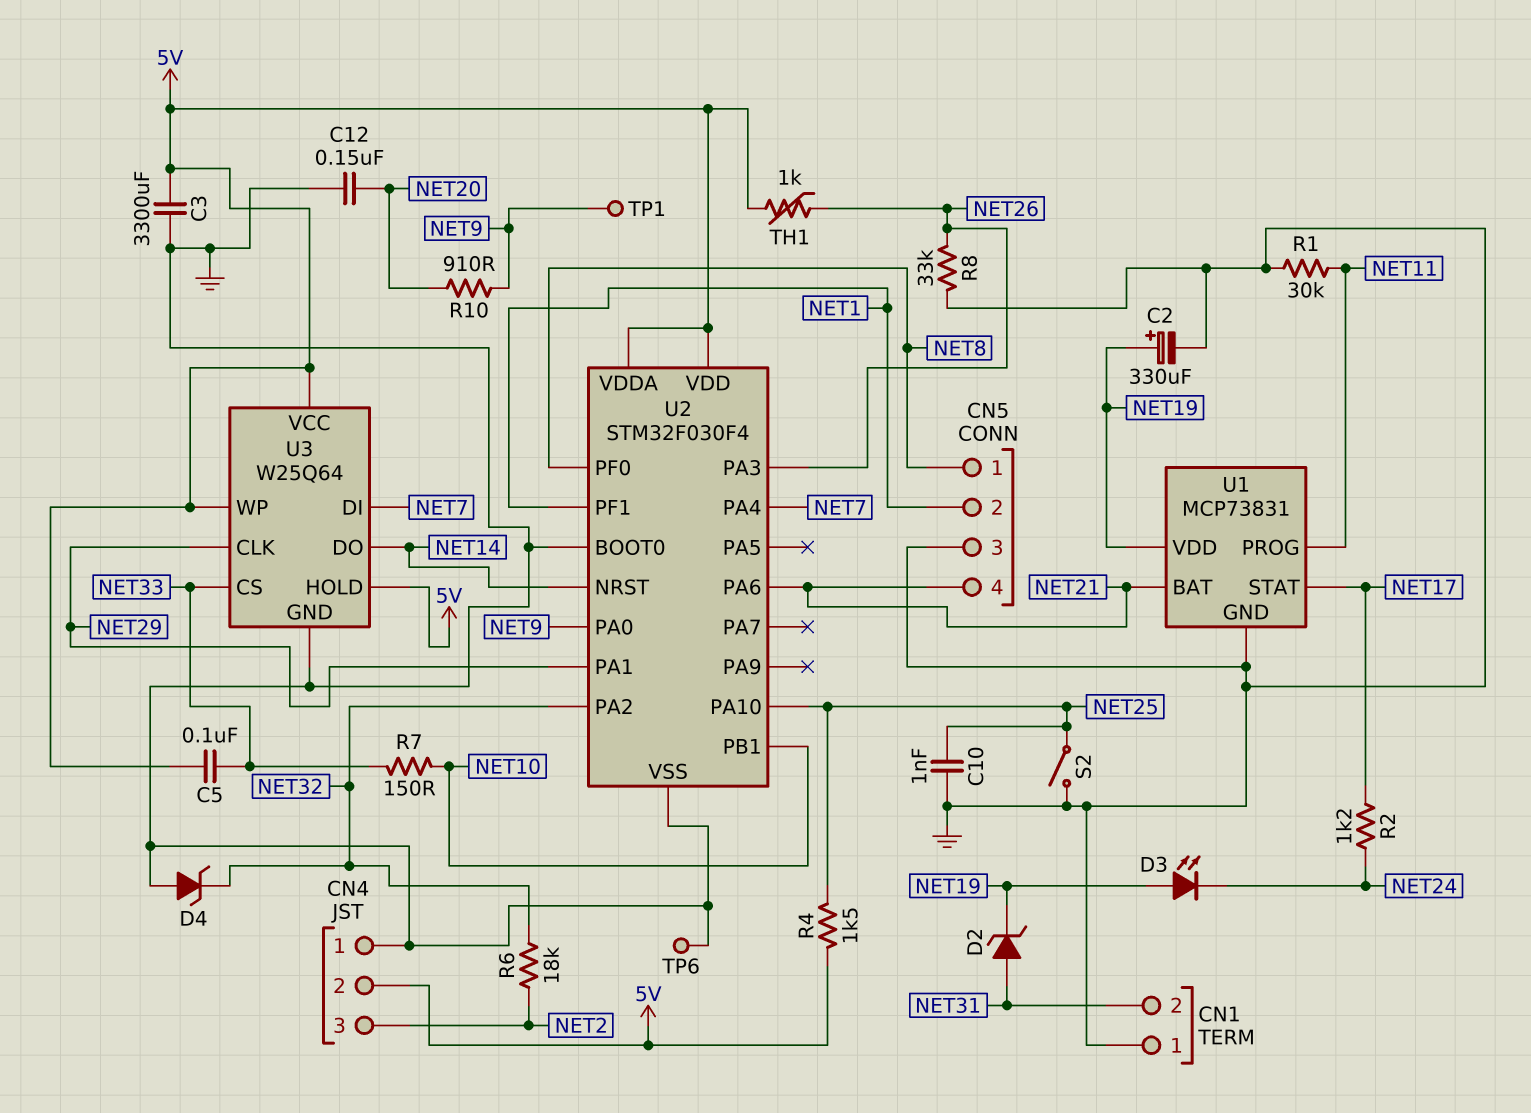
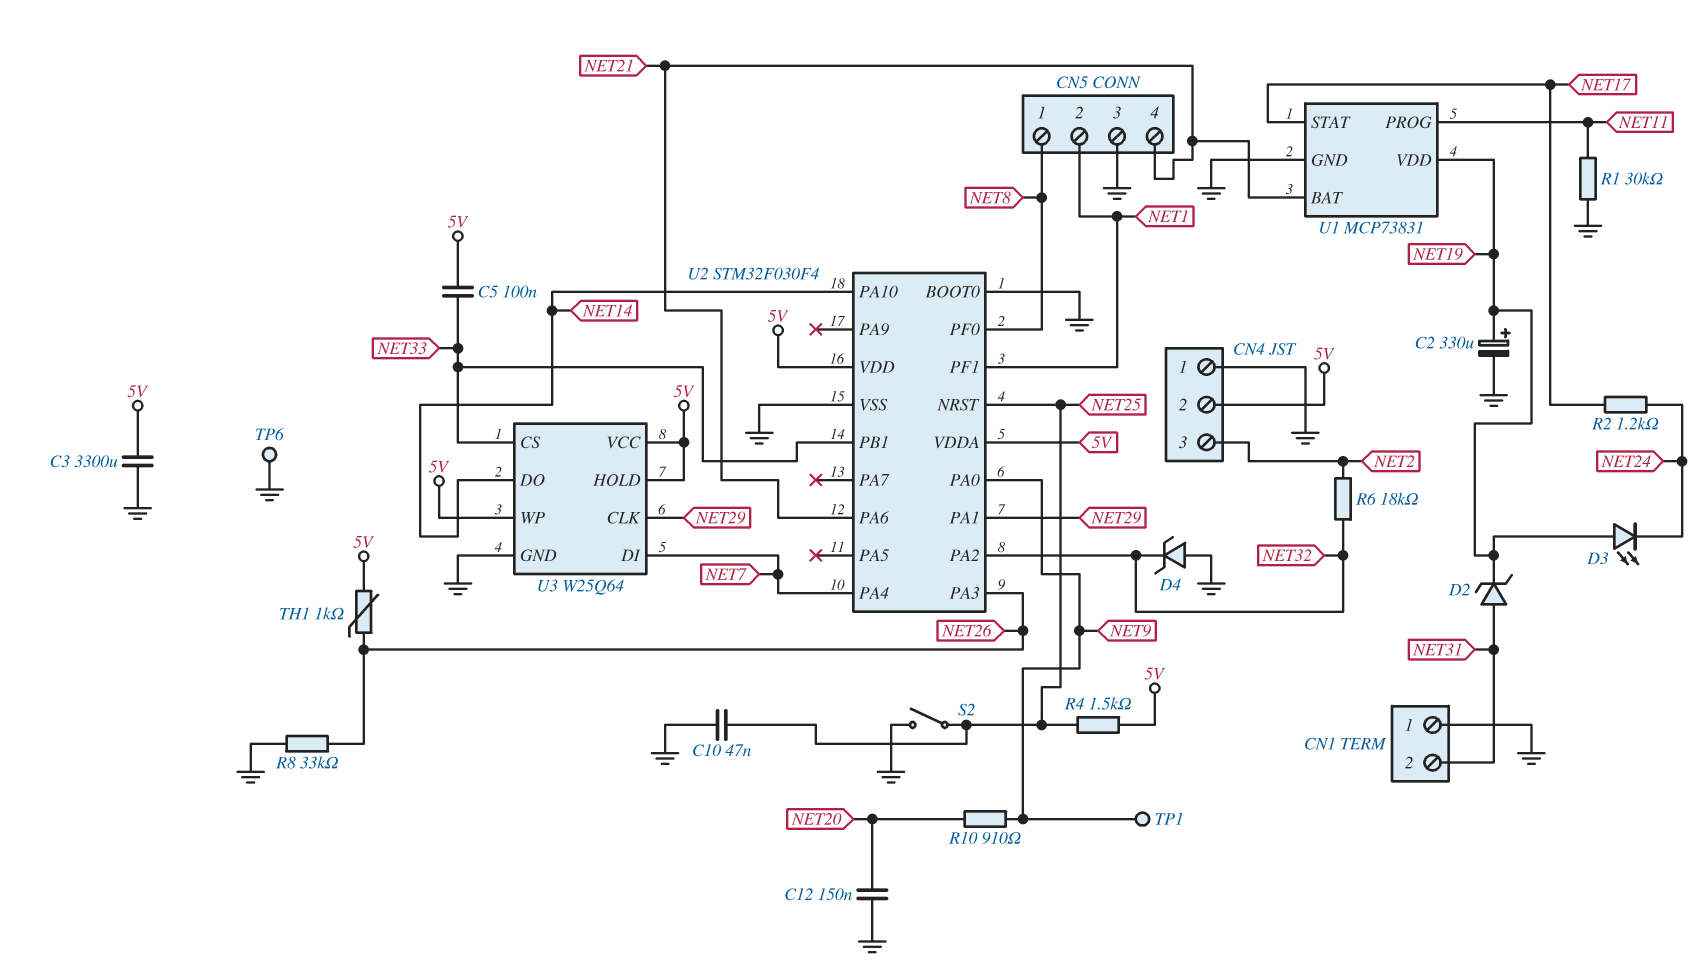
C10: 1nF (GND, NET25) -> 47nF (GND, NET25)
R7: 150 (NET10, NET33) -> none
U2 pin NRST: NET14 -> NET25
U2 pin PA10: NET25 -> NET14
U2 pin PB1: NET10 -> NET33

